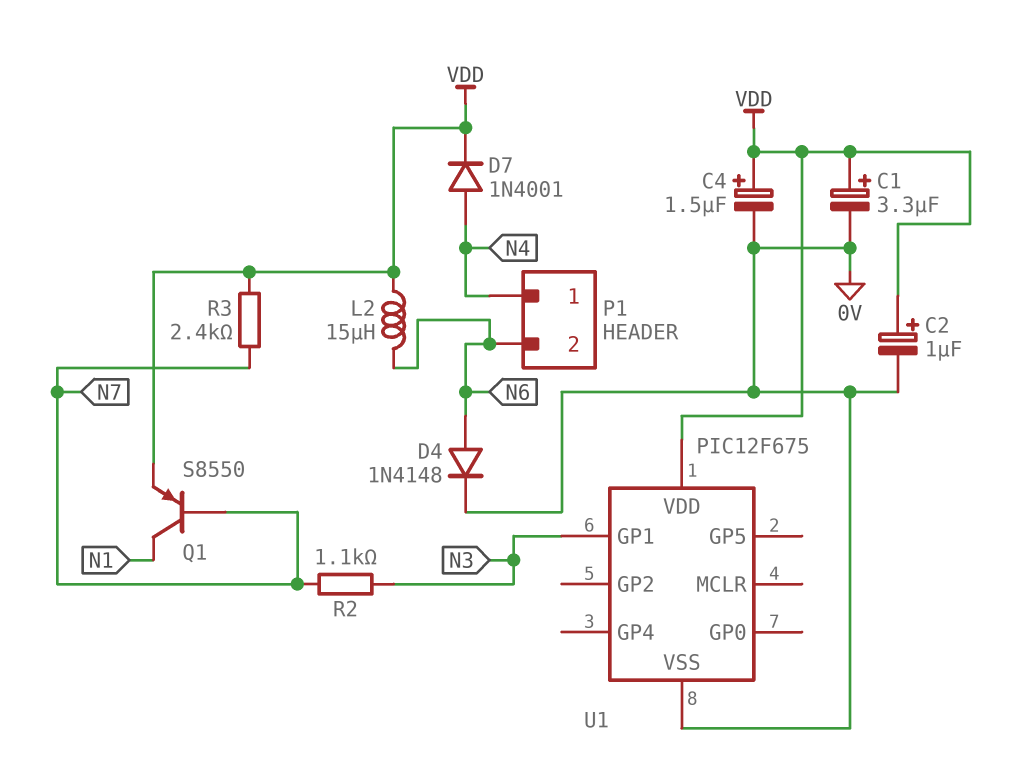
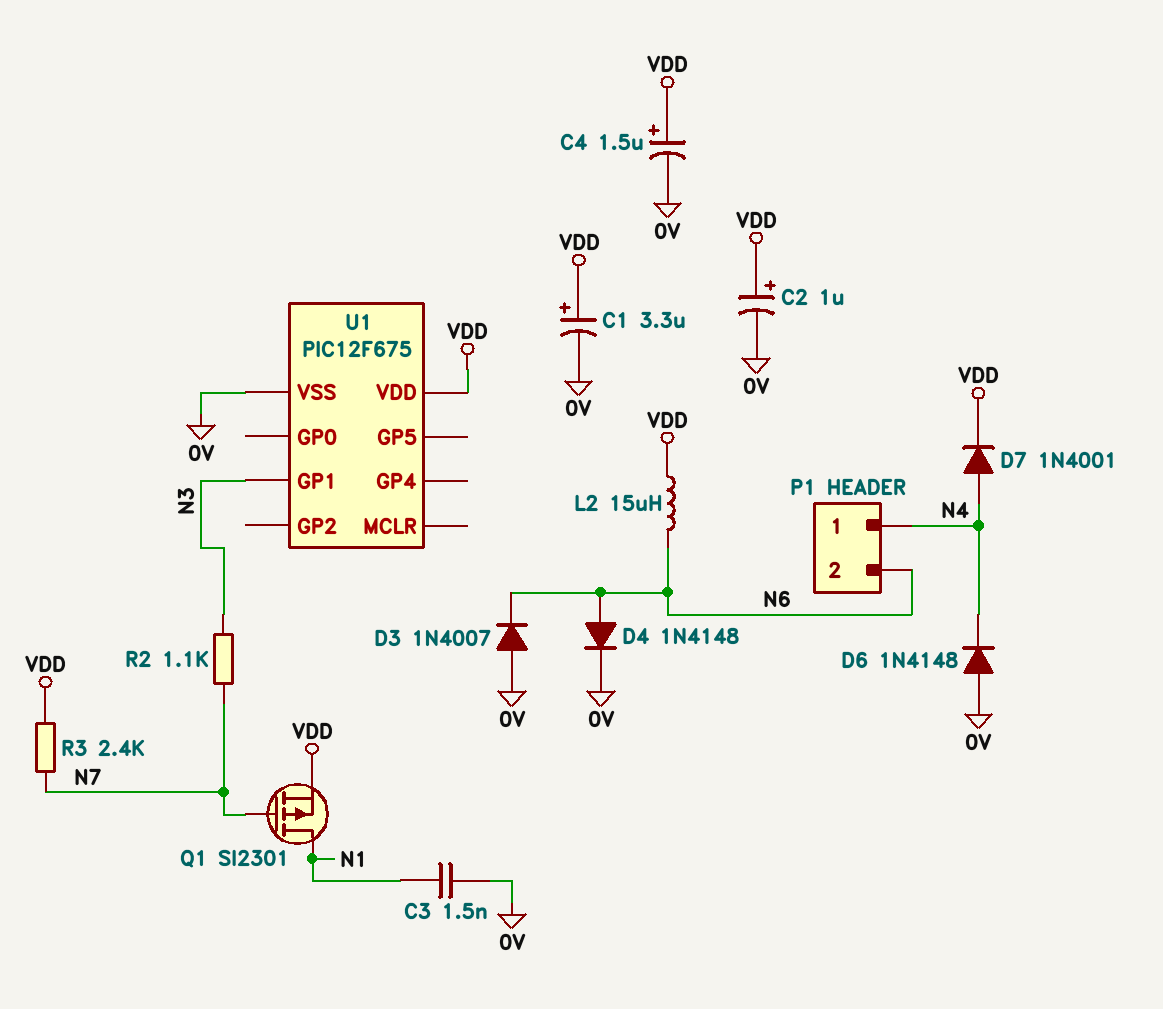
C3: none -> 1.5nF (0V, N1)
D3: none -> diode 1N4007 (A 0V, K N6)
D6: none -> diode 1N4148 (A 0V, K N4)
Q1: PNP S8550 (B N7, C N1, E VDD) -> PMOS SI2301 (G N7, D N1, S VDD)

